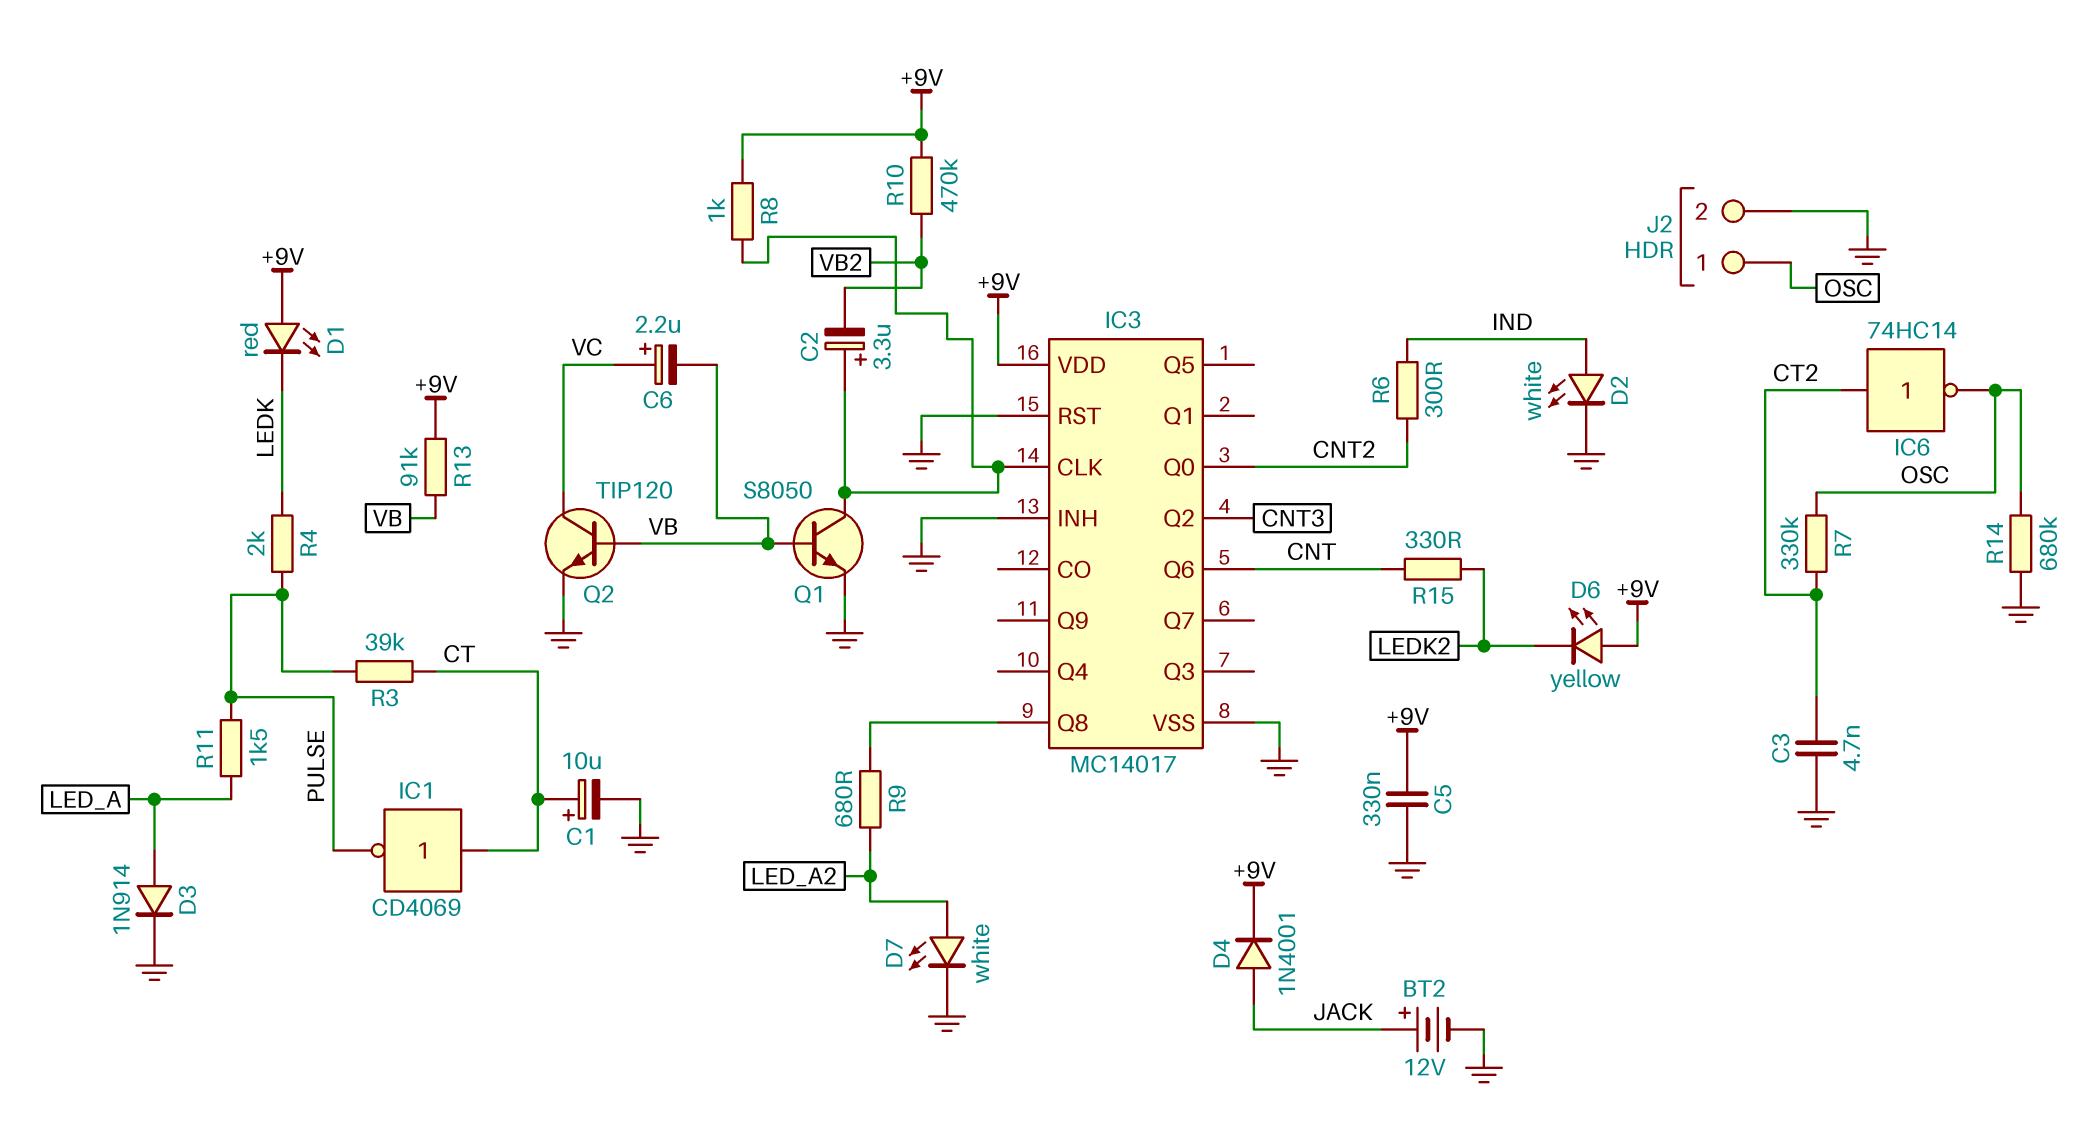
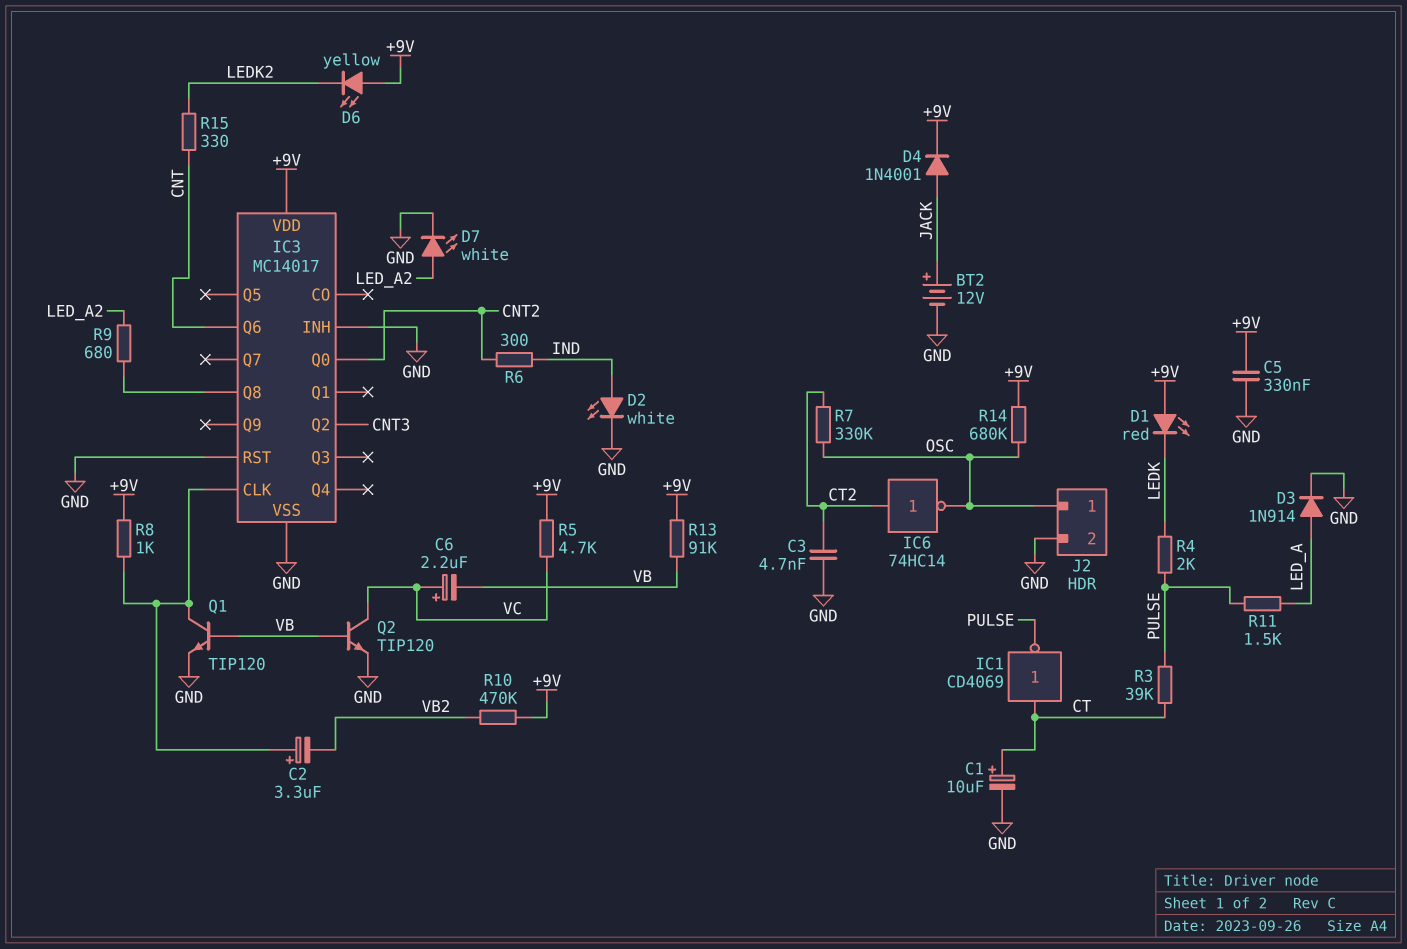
Q1: NPN S8050 (B VB, C IC3/CLK, E GND) -> NPN TIP120 (B VB, C IC3/CLK, E GND)
R5: none -> 4.7k (+9V, VC)
R14: 680k (GND, OSC) -> 680k (+9V, OSC)

